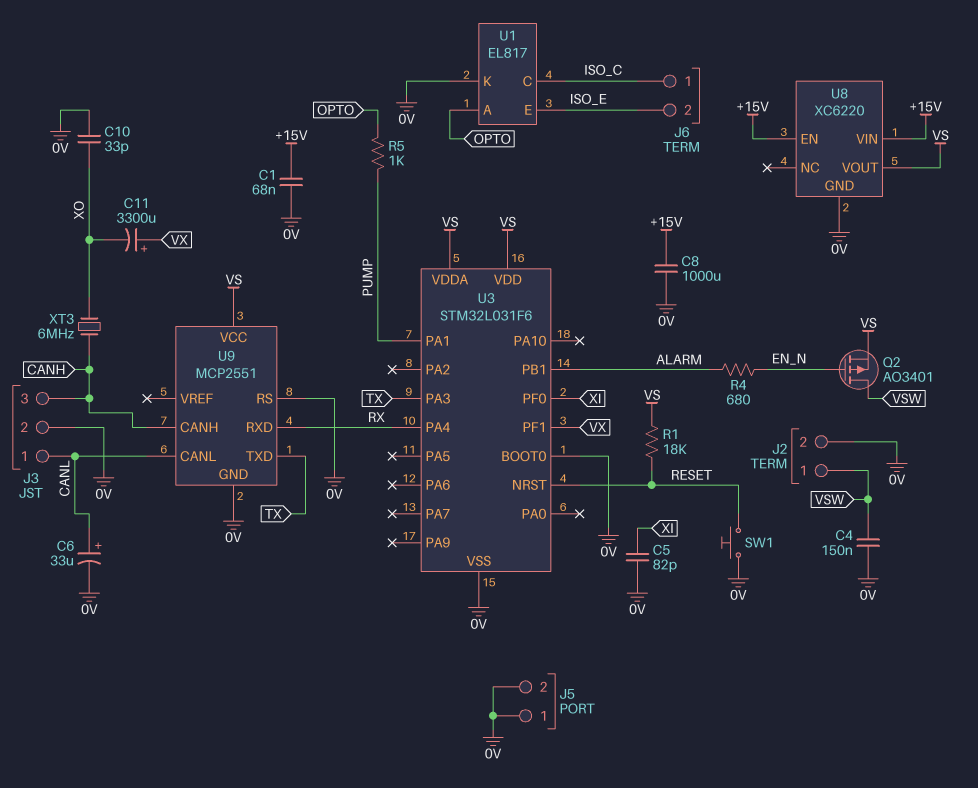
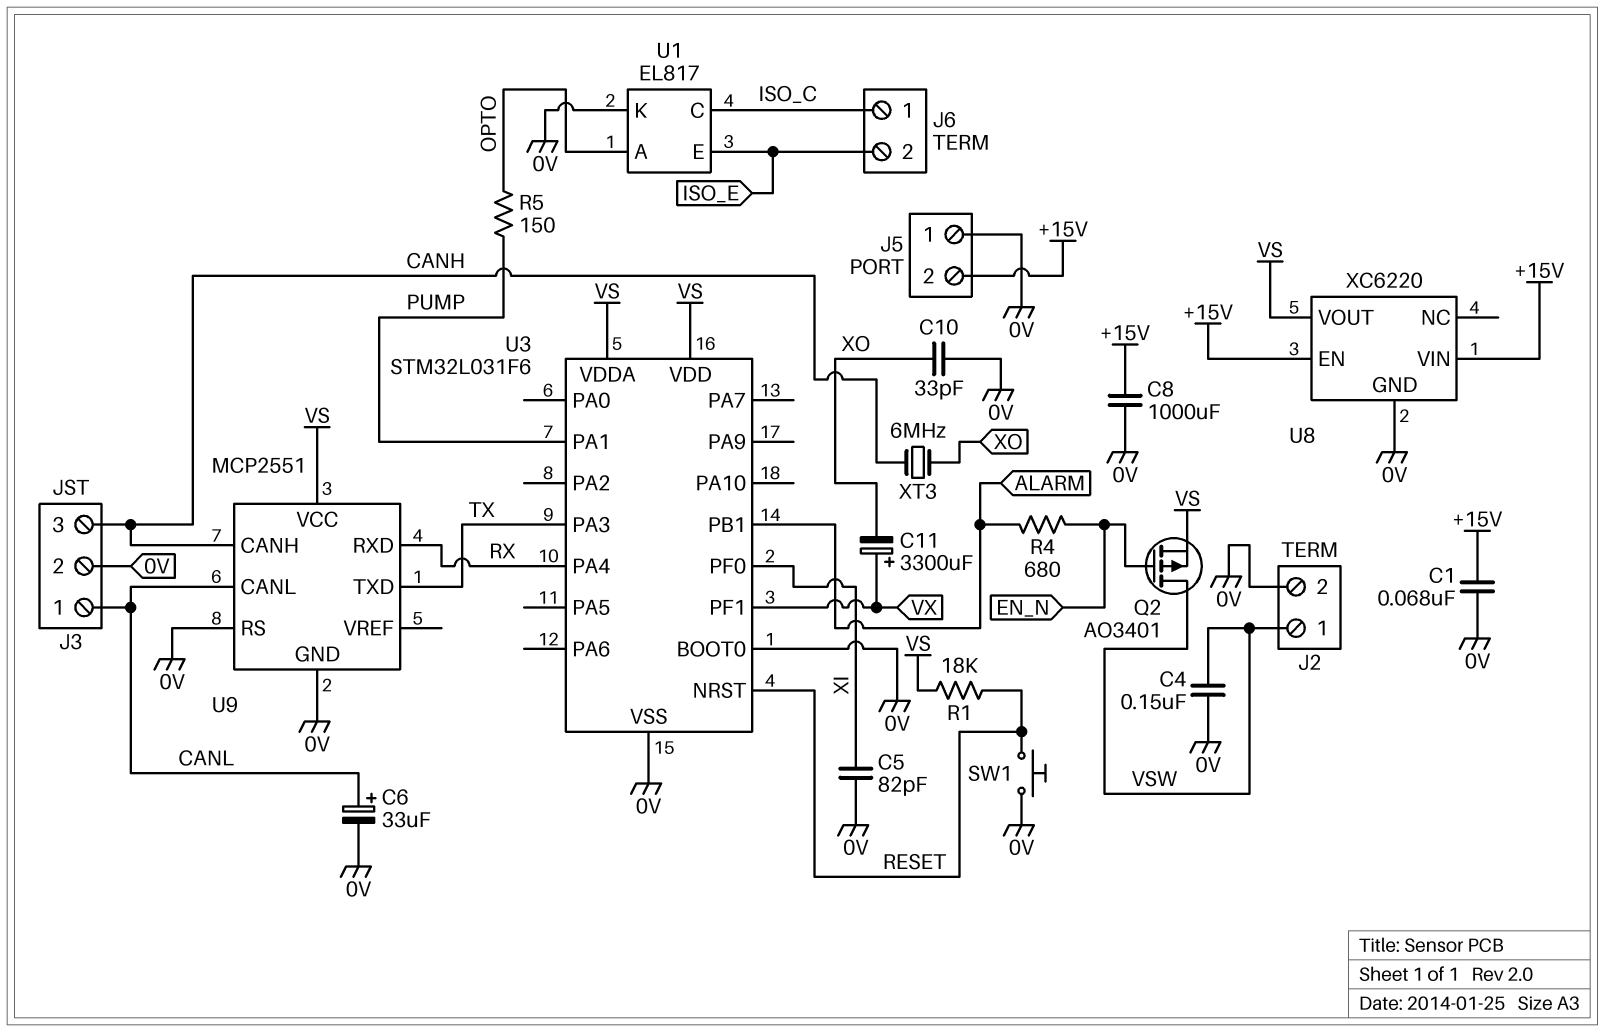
J5 pin 2: 0V -> +15V
R5: 1k (OPTO, PUMP) -> 150 (OPTO, PUMP)

